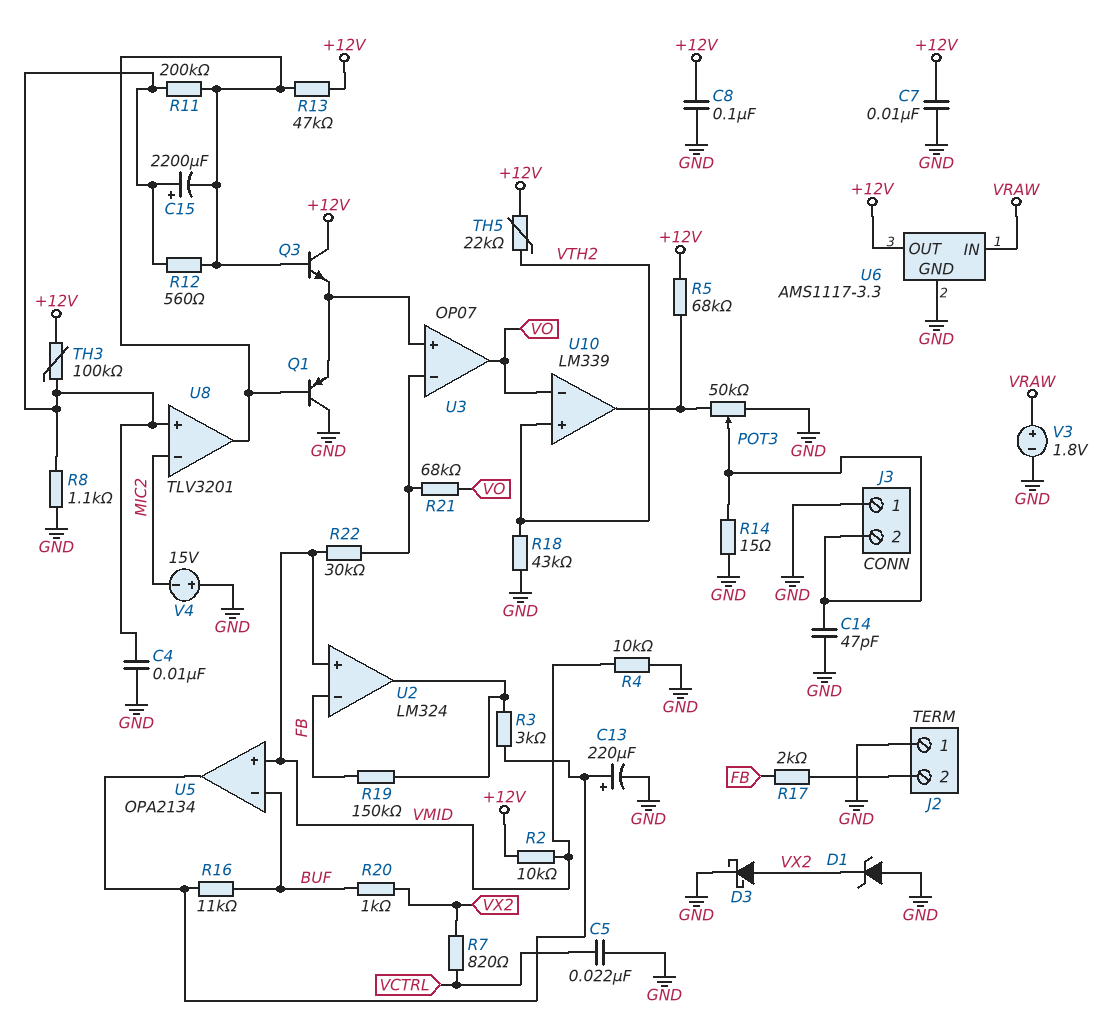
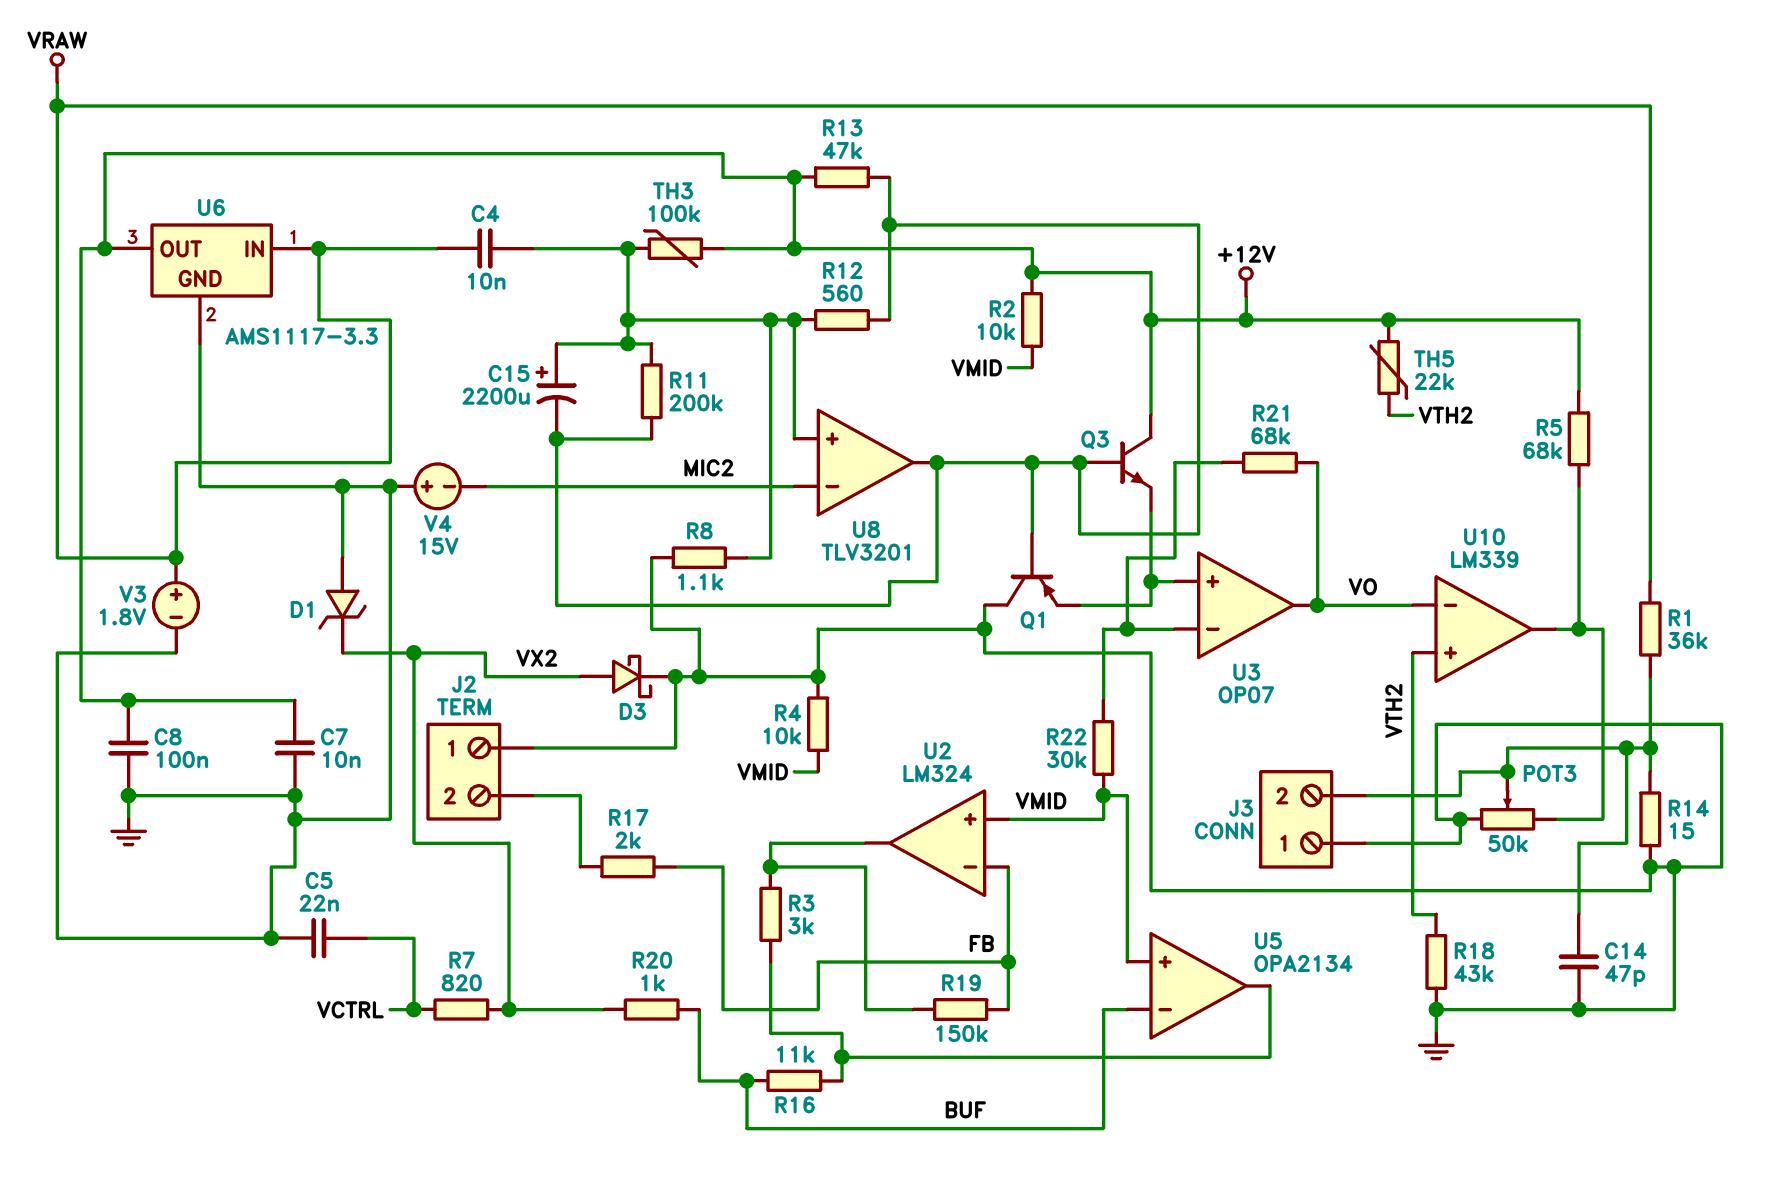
C4: 10nF (GND, U8/in+) -> 10nF (U8/in+, VRAW)
C13: 220uF (plus U5/out, minus GND) -> none
R1: none -> 36k (J3/2, VRAW)

